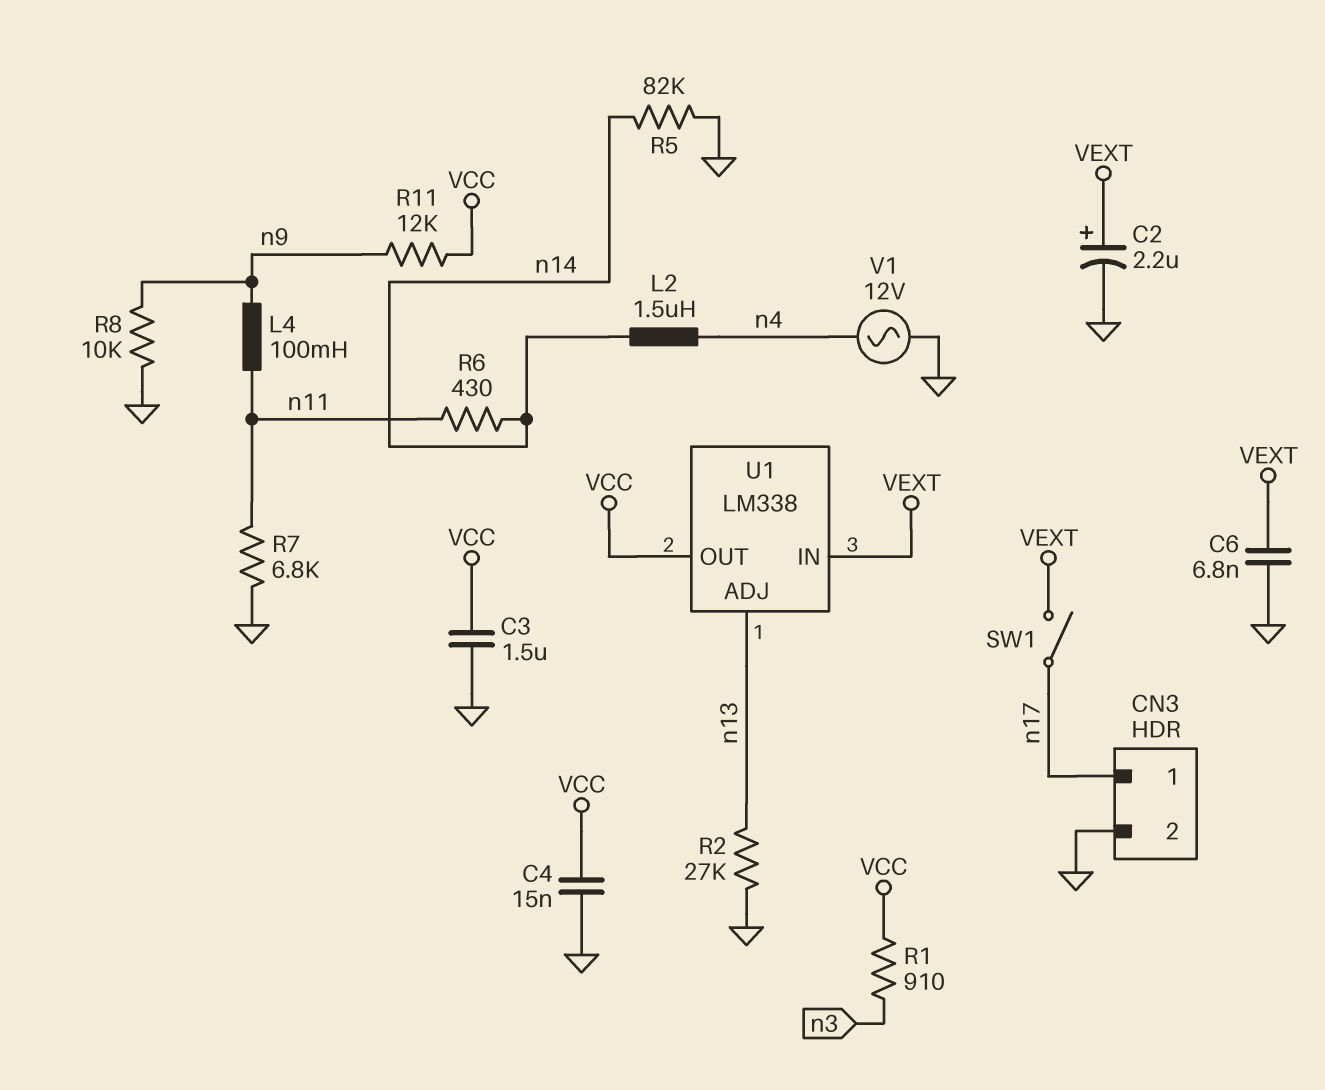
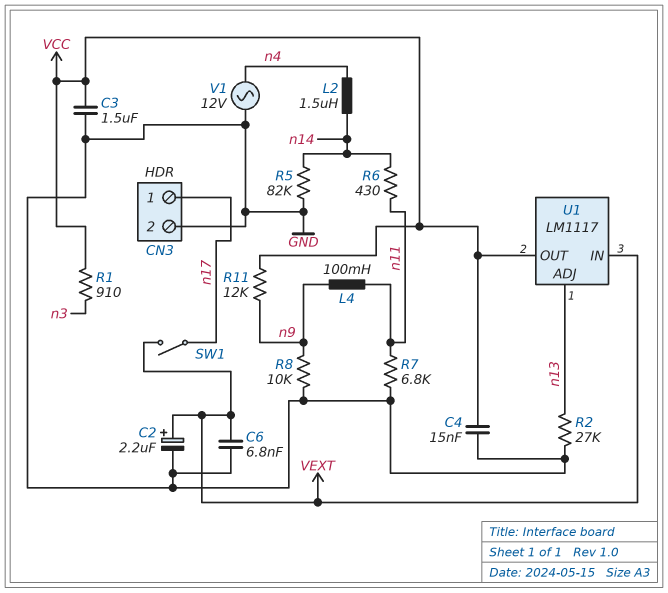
U1: LM338 -> LM1117

